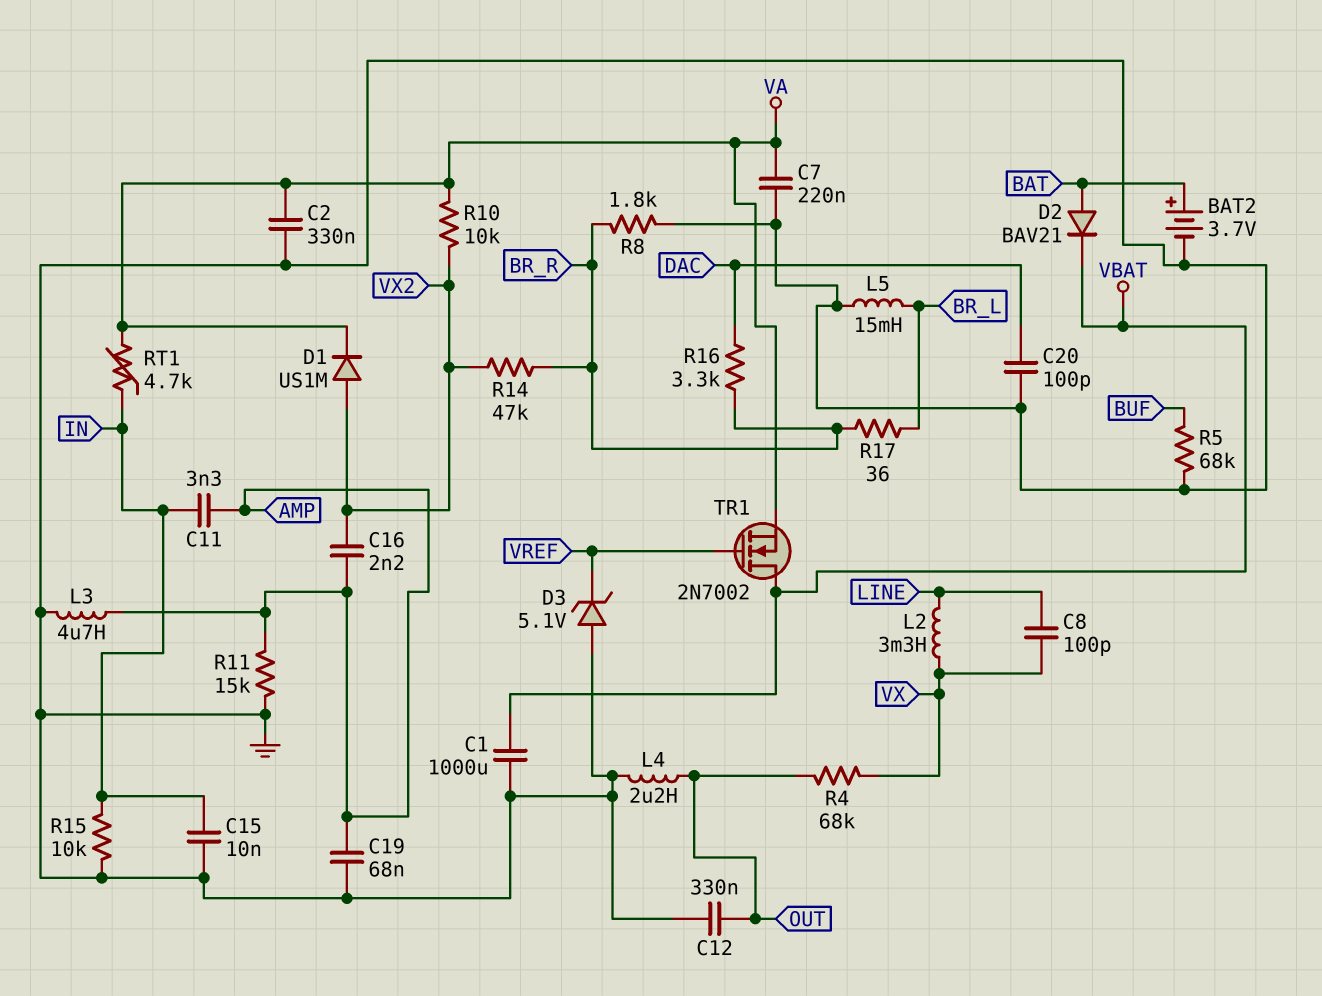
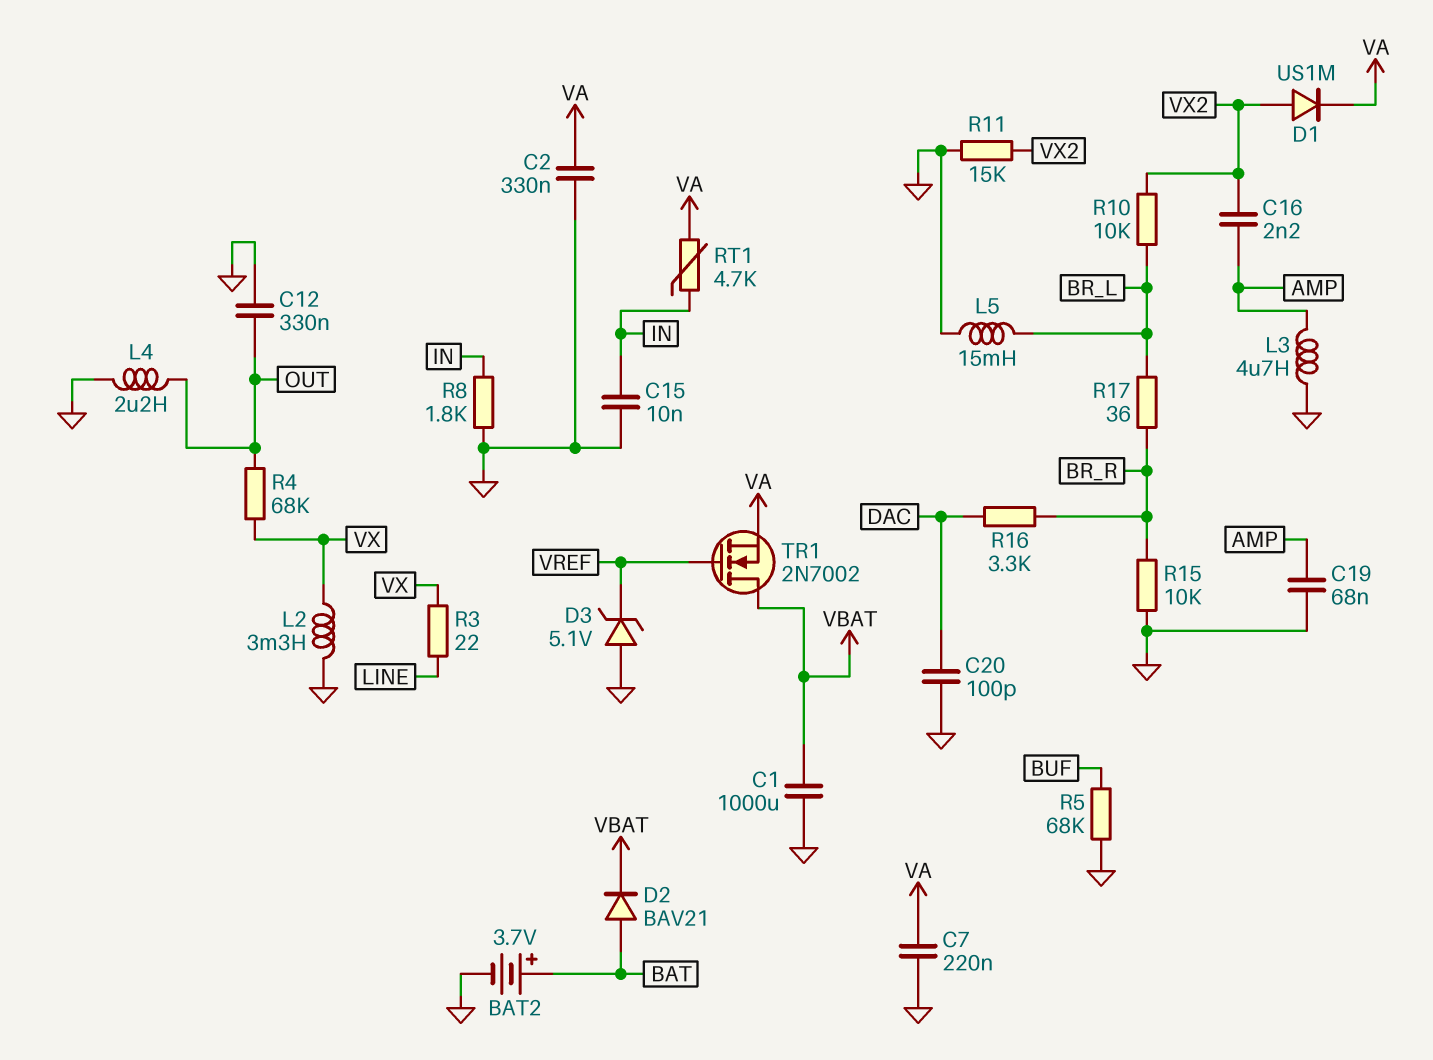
C8: 100pF (LINE, VX) -> none
C11: 3.3nF (AMP, IN) -> none
L2: 3.3mH (LINE, VX) -> 3.3mH (GND, VX)
R3: none -> 22 (LINE, VX)
R8: 1.8k (BR_R, GND) -> 1.8k (GND, IN)
R10: 10k (VA, VX2) -> 10k (BR_L, VX2)
R11: 15k (AMP, GND) -> 15k (GND, VX2)
R14: 47k (BR_R, VX2) -> none
R15: 10k (GND, IN) -> 10k (BR_R, GND)

